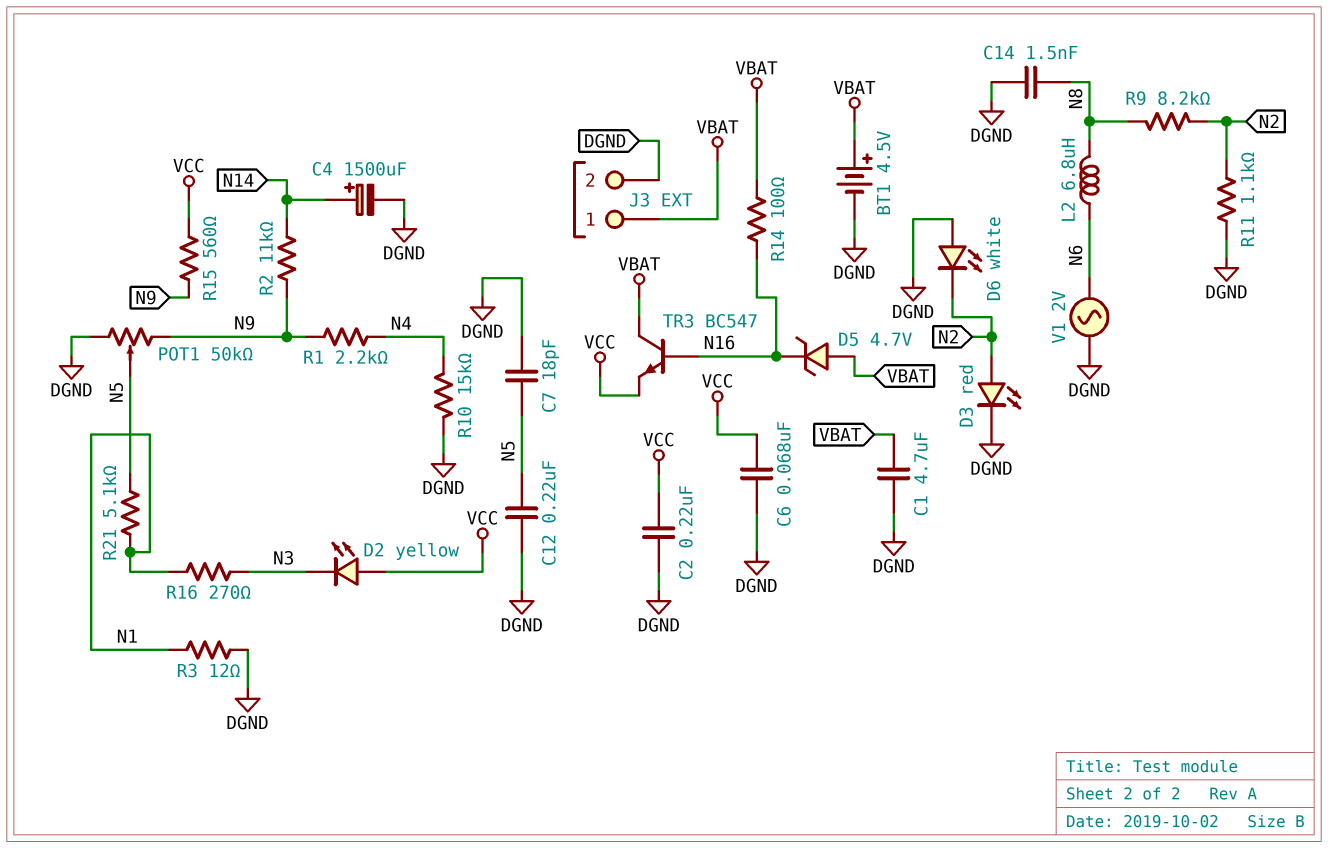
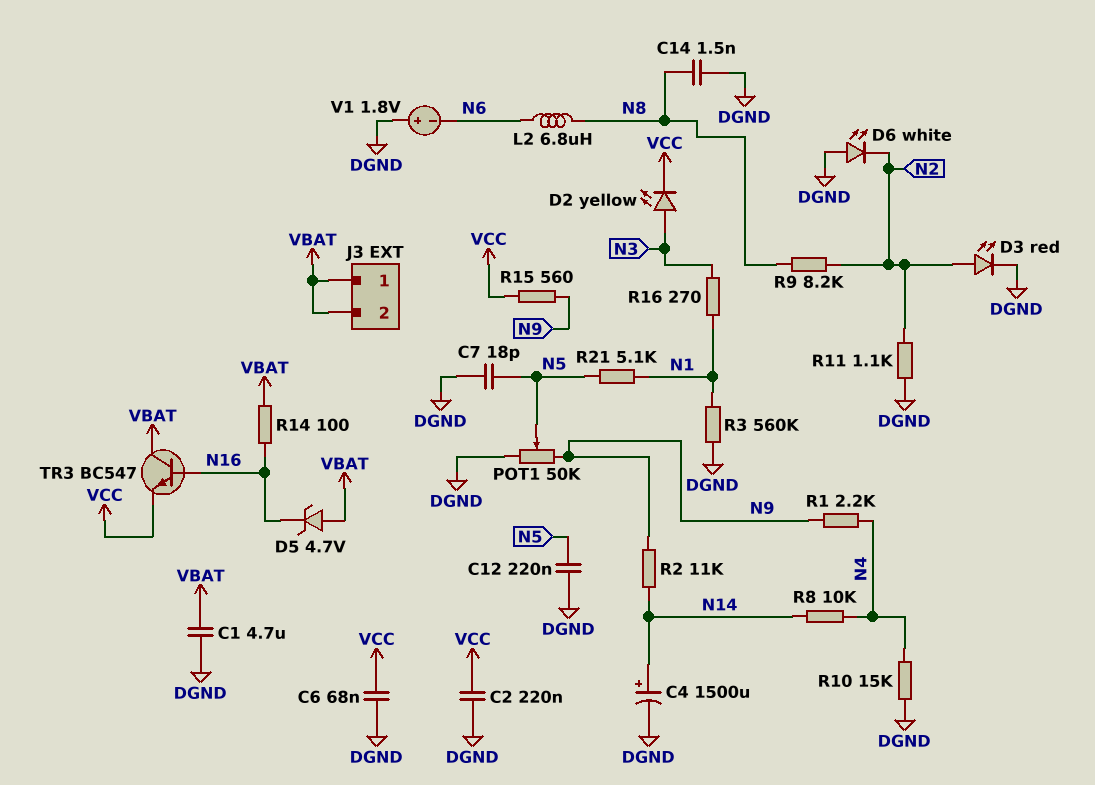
BT1: 4.5V (plus VBAT, minus DGND) -> none
D2: LED yellow (A VCC, K N3) -> LED yellow (A N3, K VCC)
J3 pin 2: DGND -> VBAT
R3: 12 (DGND, N1) -> 560k (DGND, N1)
R8: none -> 10k (N4, N14)
V1: AC 2V (DGND, N6) -> 1.8V (plus DGND, minus N6)

